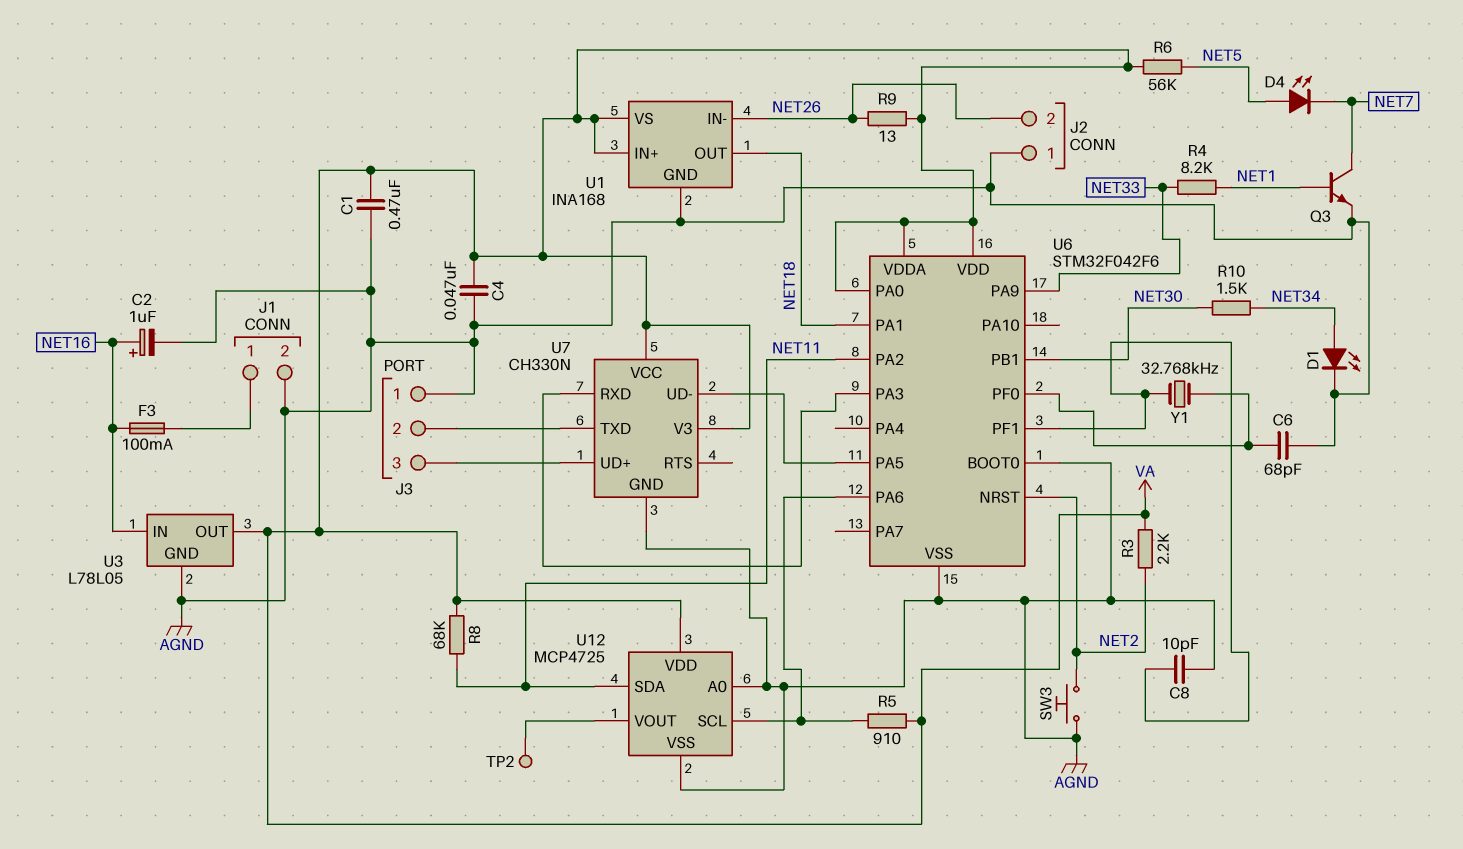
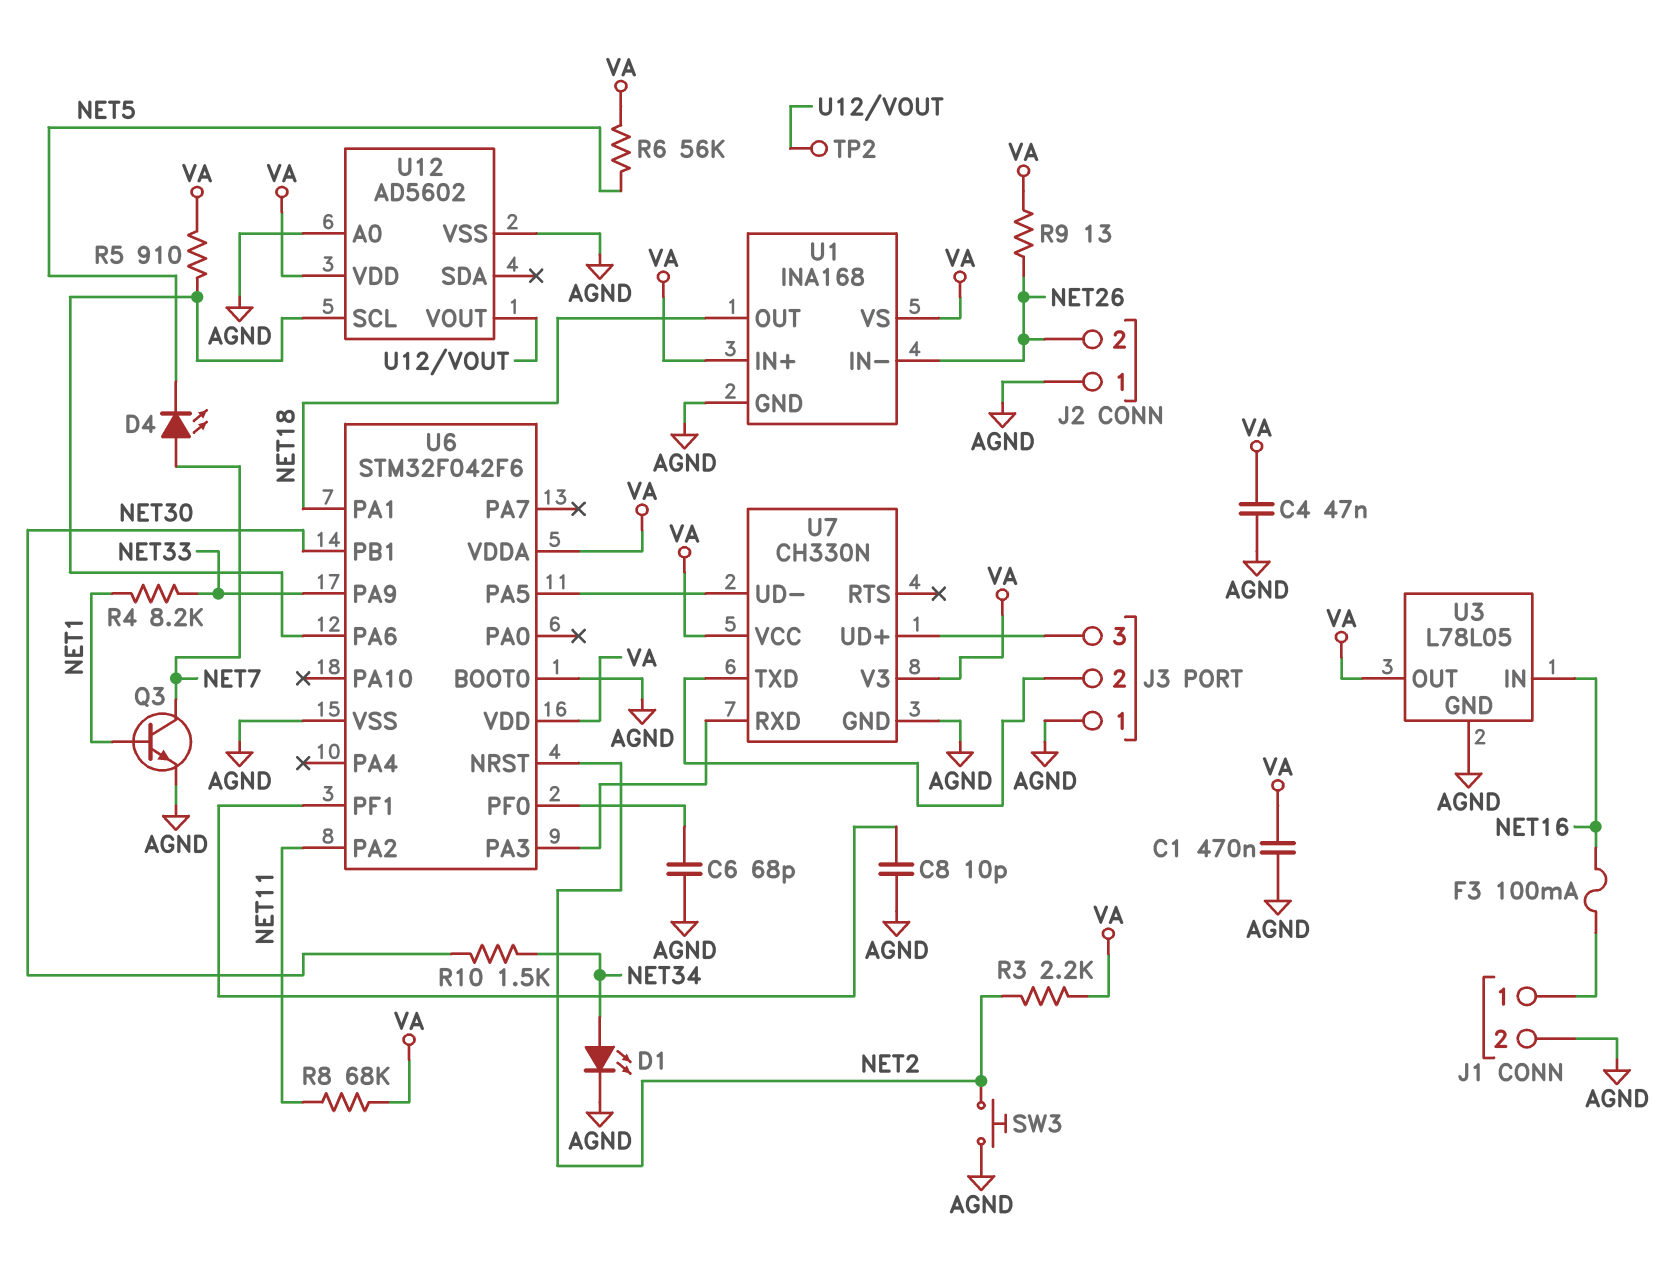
C2: 1uF (plus NET16, minus AGND) -> none
D4: LED (A NET5, K NET7) -> LED (A NET7, K NET5)
U6 pin PA0: VA -> none
U12: MCP4725 -> AD5602
U12 pin SDA: NET11 -> none
Y1: 32.768kHz (U6/PF0, U6/PF1) -> none

